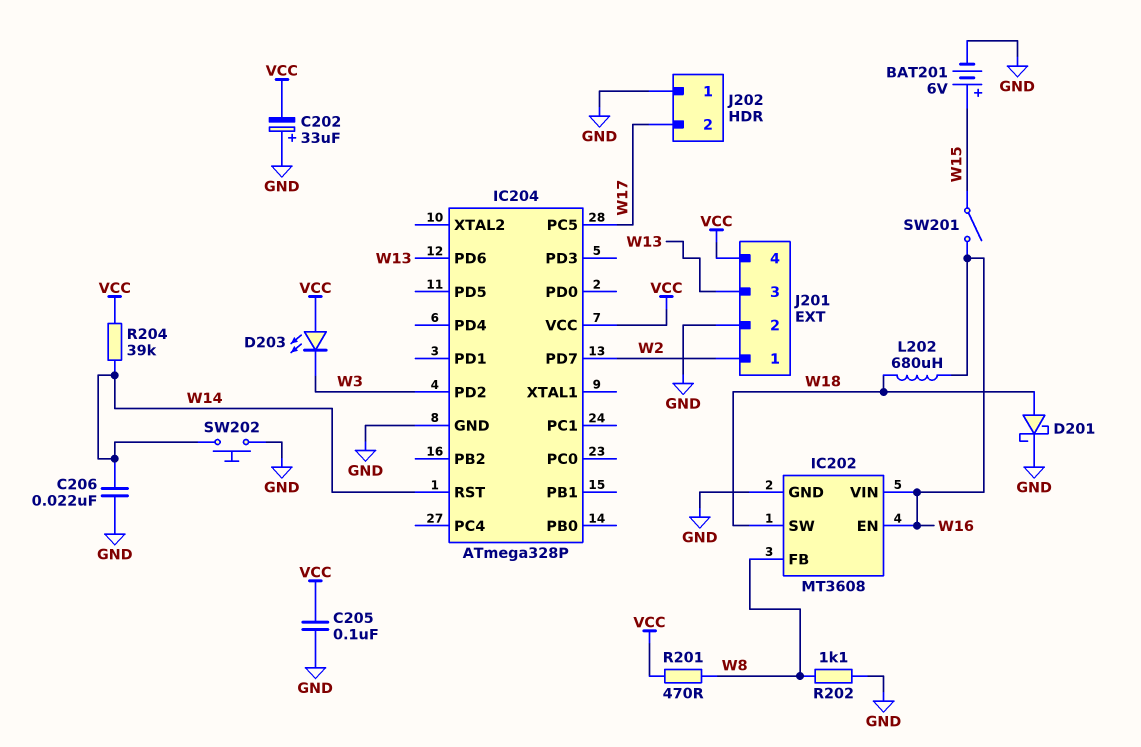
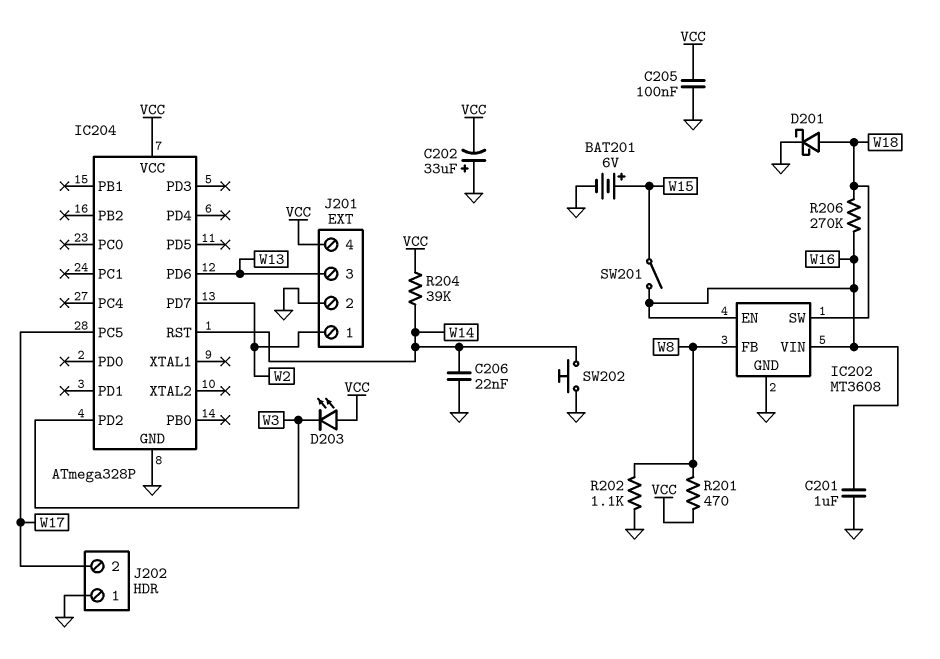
C201: none -> 1uF (GND, W16)
L202: 680uH (W16, W18) -> none
R206: none -> 270k (W16, W18)

